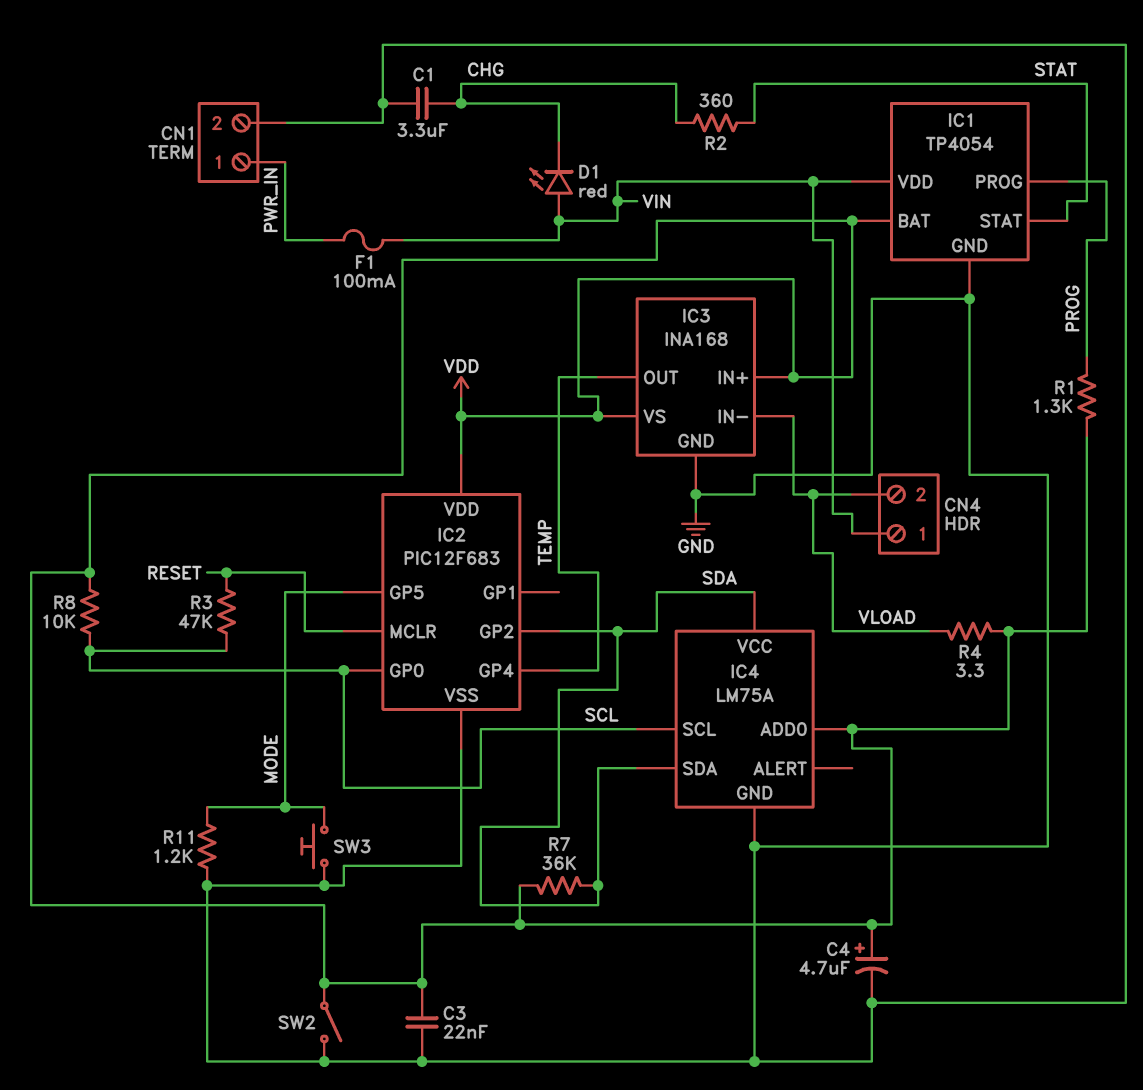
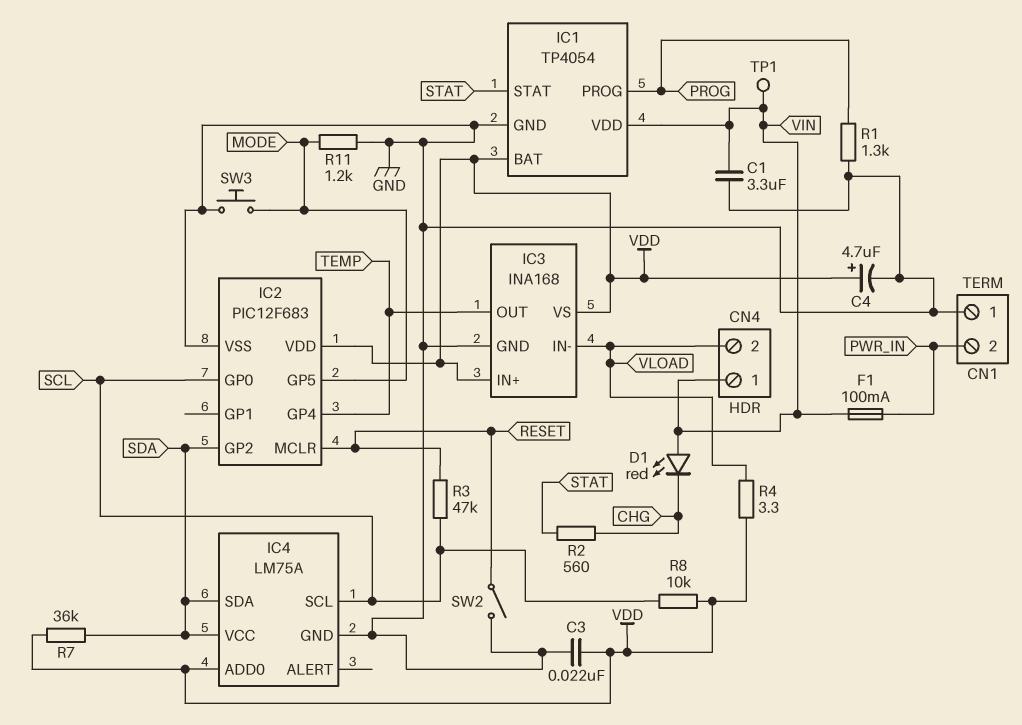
C1: 3.3uF (CHG, GND) -> 3.3uF (GND, VIN)
CN1 pin 1: PWR_IN -> GND
CN1 pin 2: GND -> PWR_IN
R1: 1.3k (PROG, VDD) -> 1.3k (GND, PROG)
R2: 360 (CHG, STAT) -> 560 (CHG, STAT)
SW2: switch (GND, VDD) -> switch (GND, RESET)
TP1: none -> test point (VIN)

